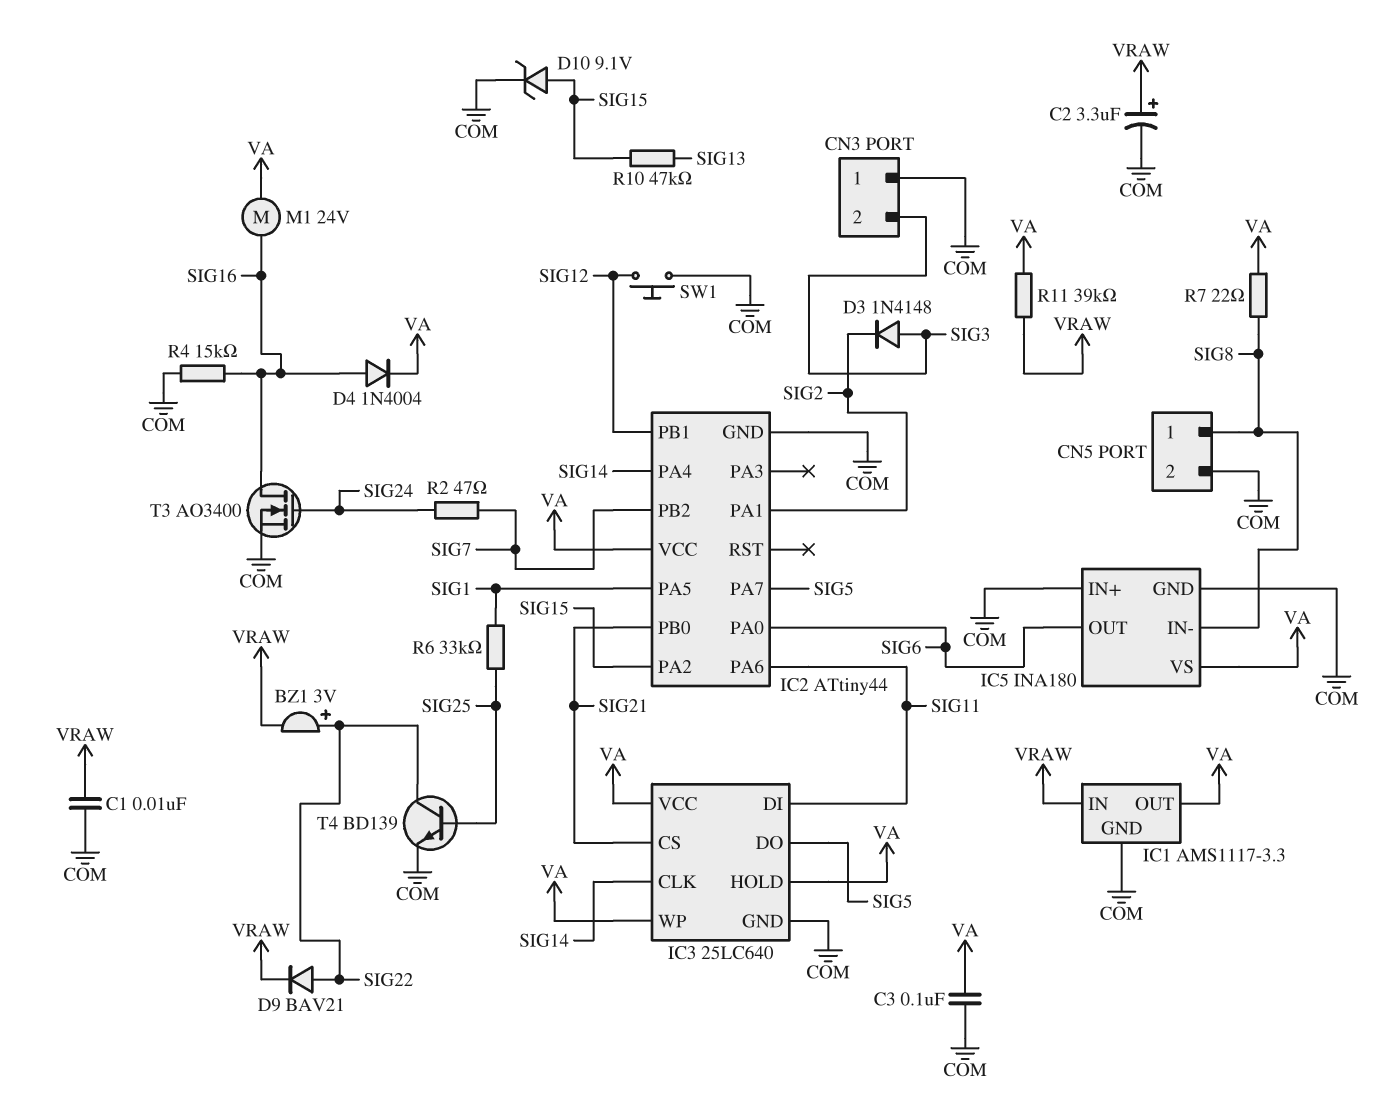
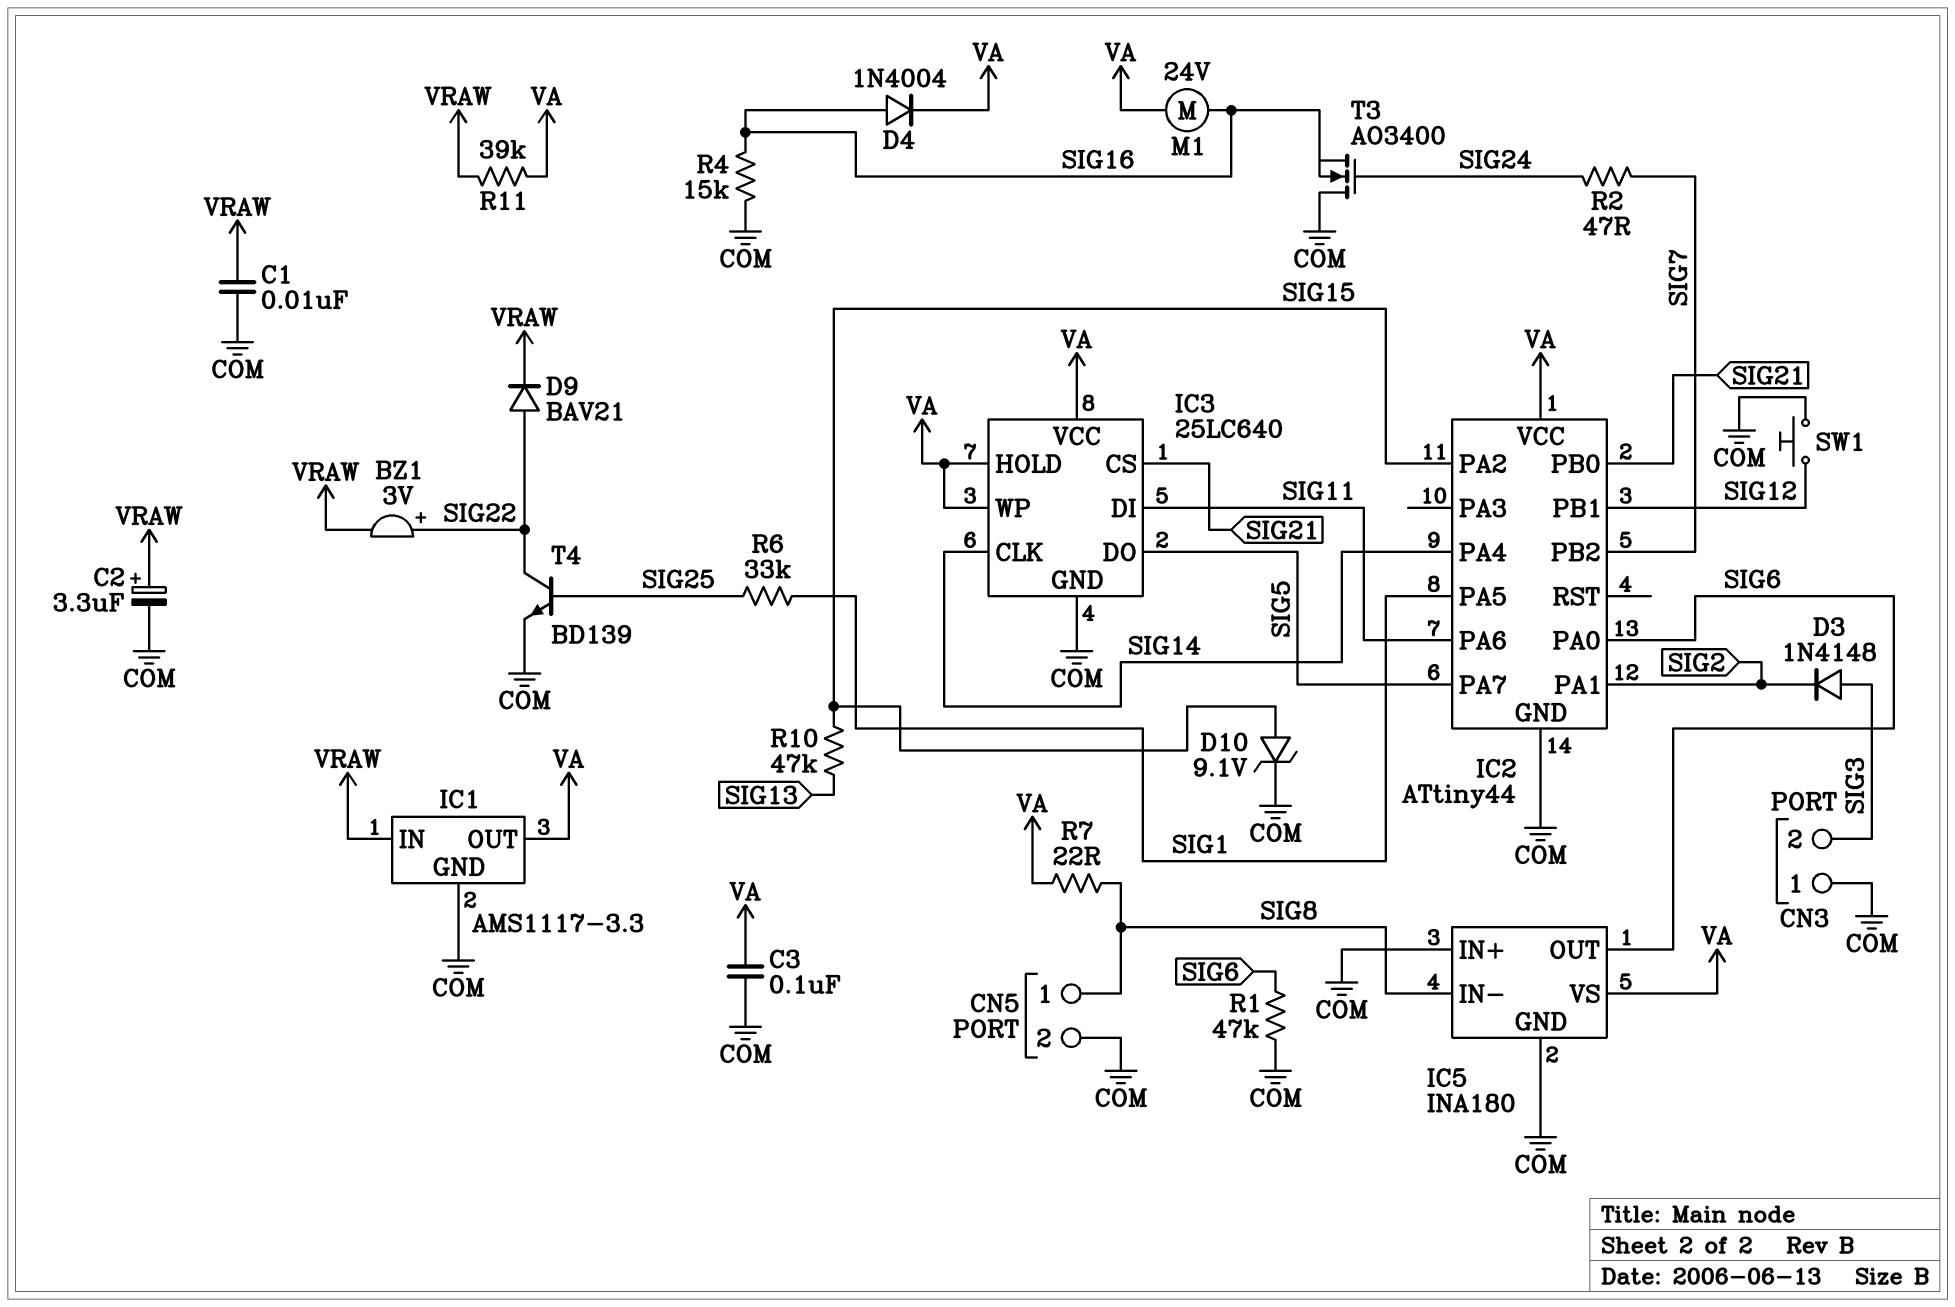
R1: none -> 47k (COM, SIG6)
T3: NMOS AO3400 (G SIG24, D SIG16, S COM) -> NMOS AO3400 (G SIG24, D COM, S SIG16)

